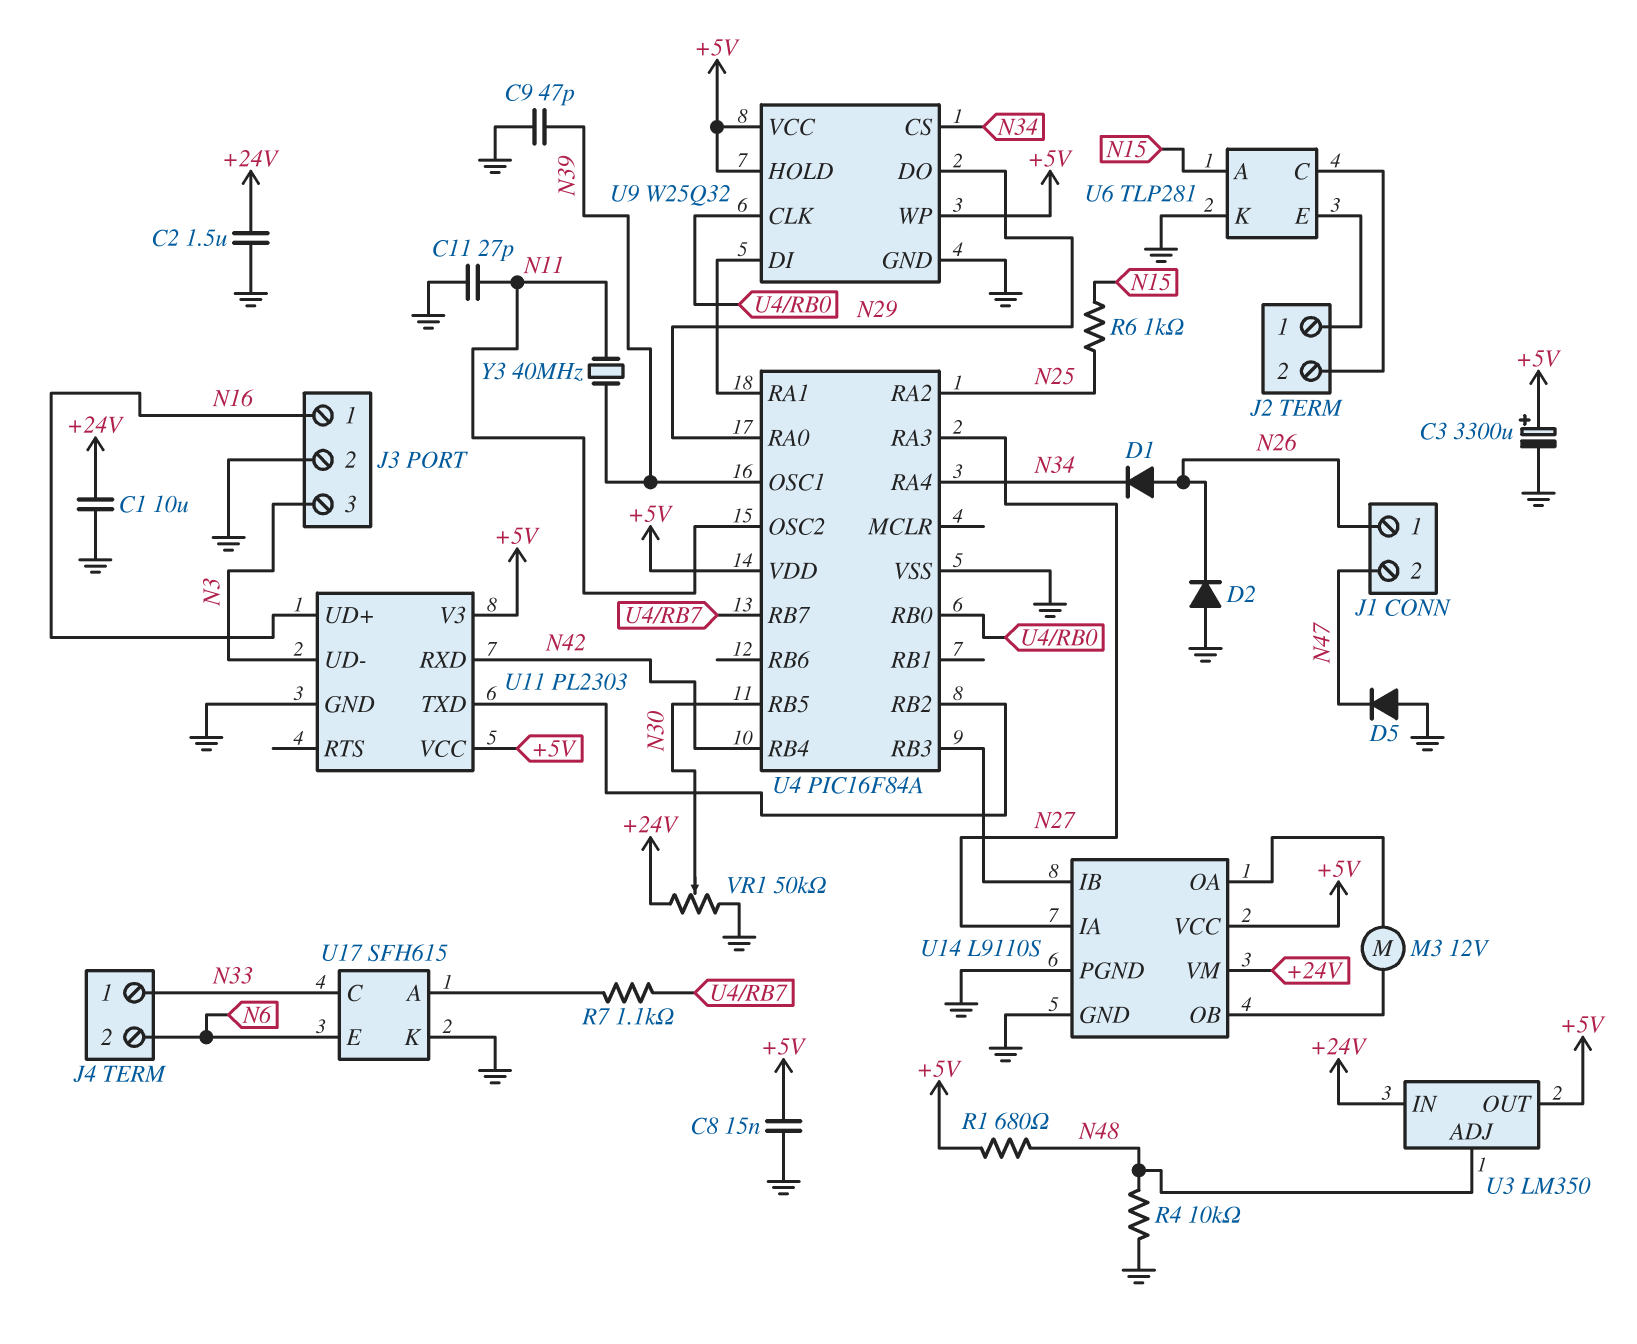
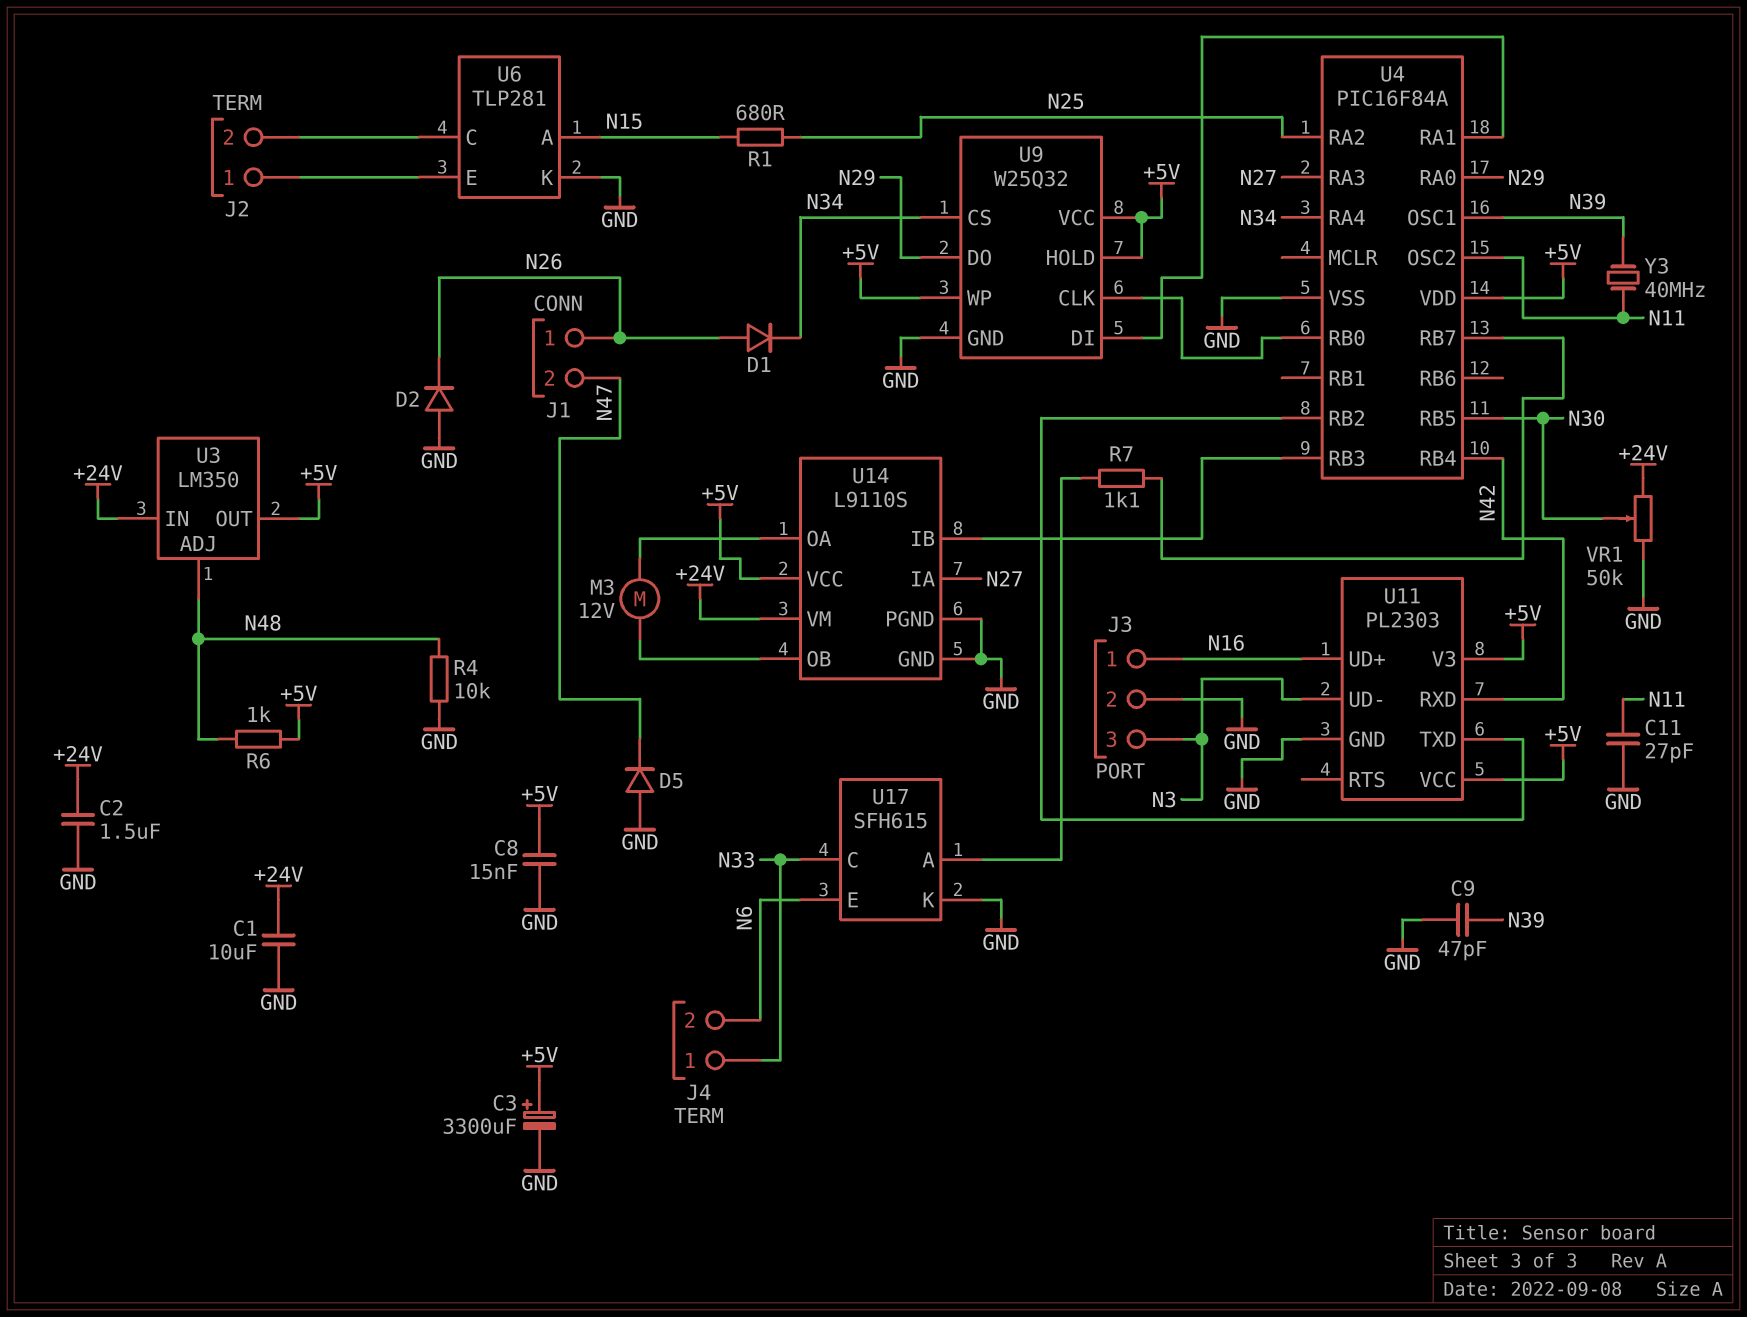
R1: 680 (+5V, N48) -> 680 (N15, N25)
R6: 1k (N15, N25) -> 1k (+5V, N48)

